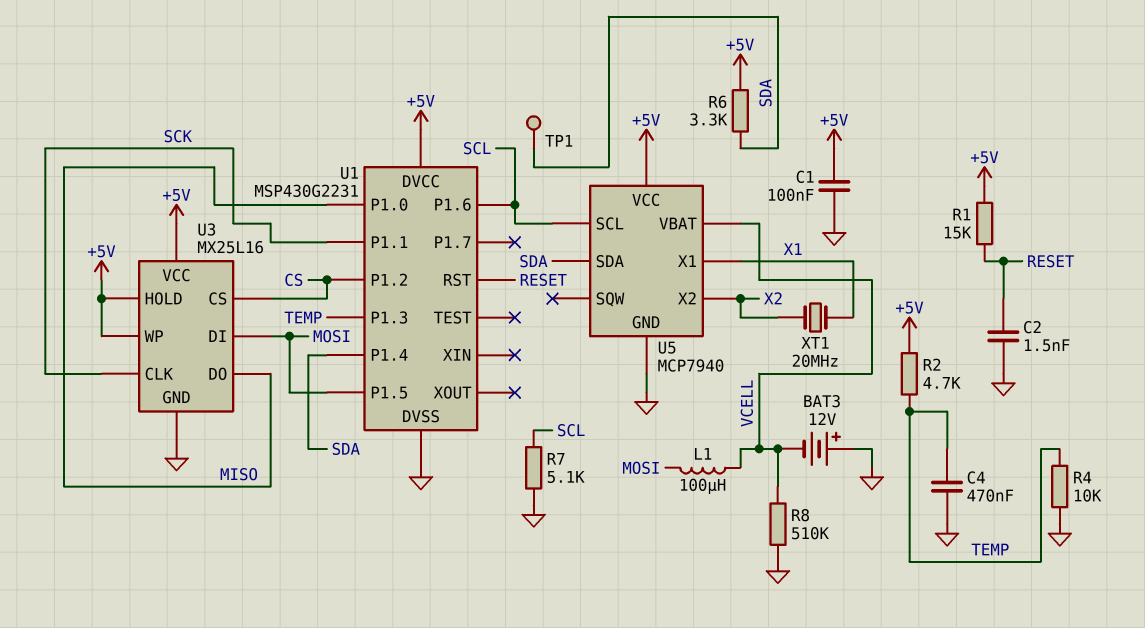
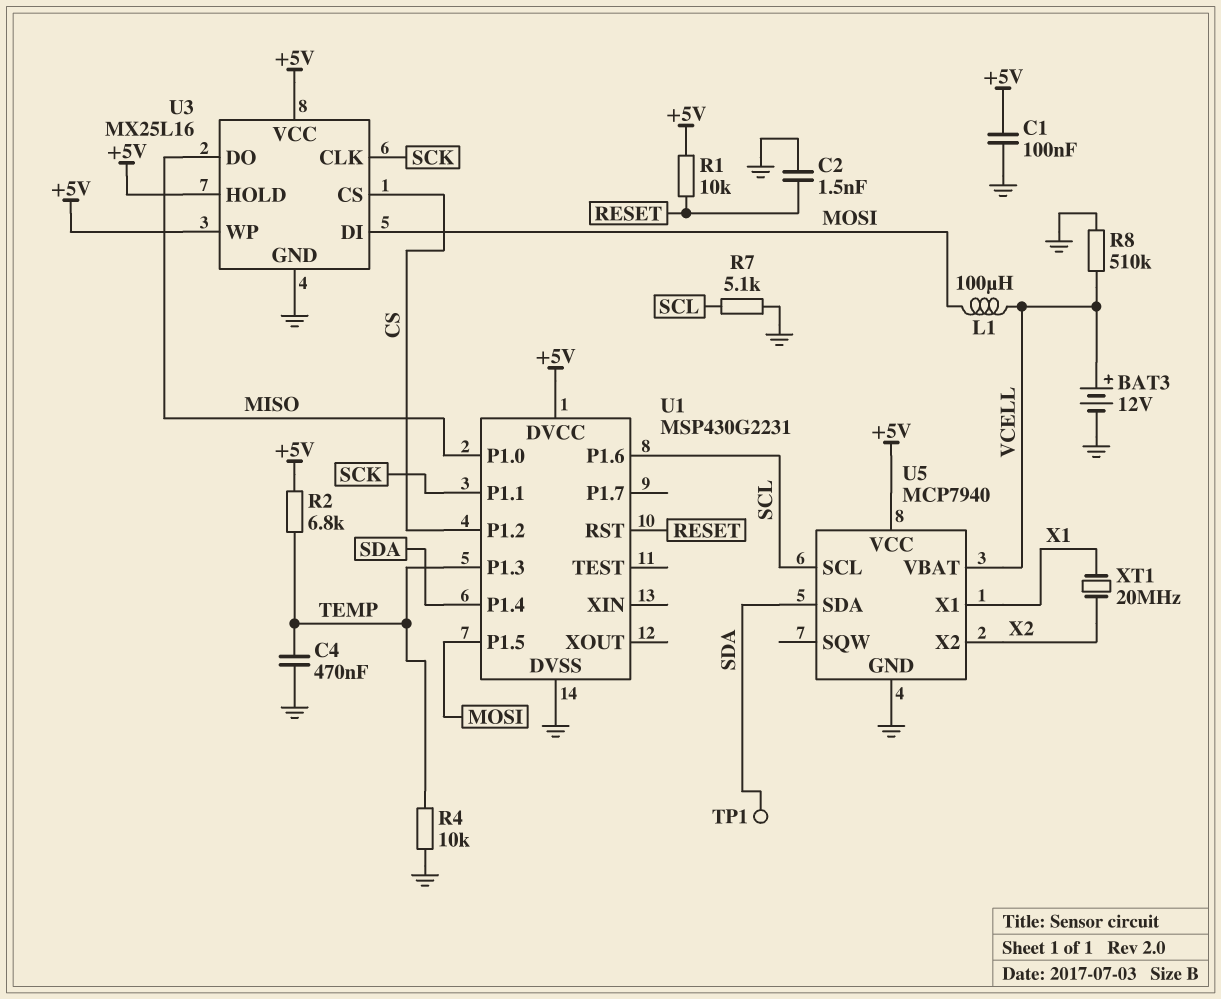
BAT3: 12V (plus GND, minus VCELL) -> 12V (plus VCELL, minus GND)
R1: 15k (+5V, RESET) -> 10k (+5V, RESET)
R2: 4.7k (+5V, TEMP) -> 6.8k (+5V, TEMP)
R6: 3.3k (+5V, SDA) -> none

